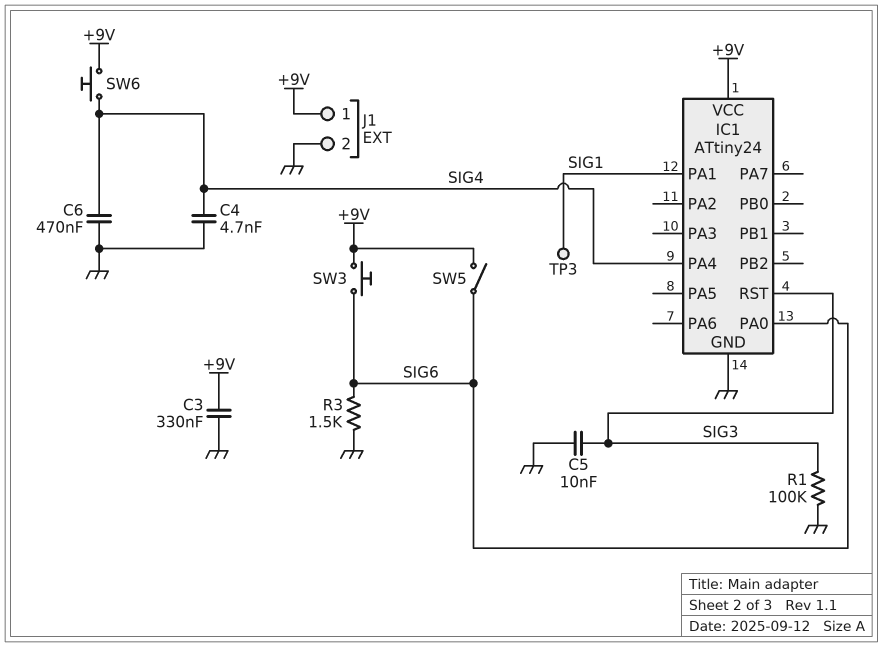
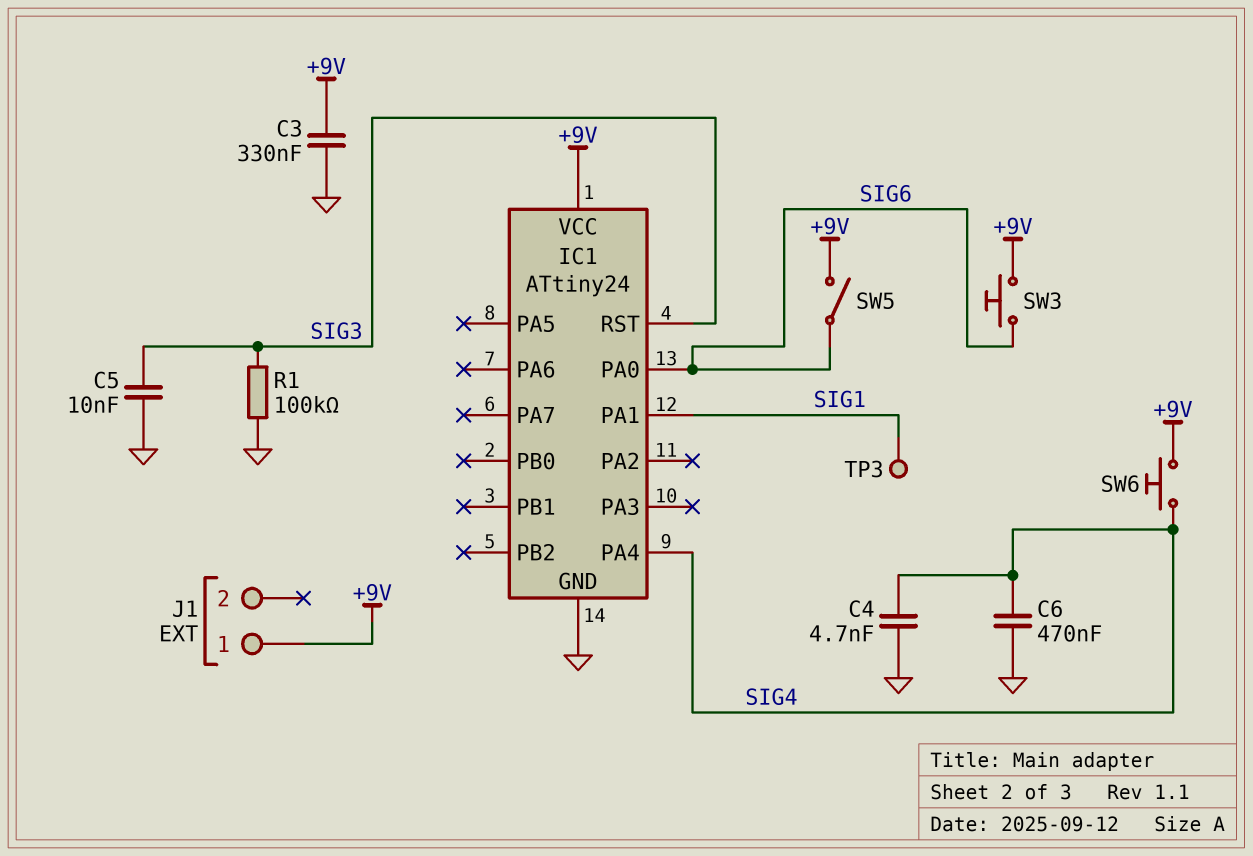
J1 pin 2: GND -> none
R3: 1.5k (GND, SIG6) -> none

